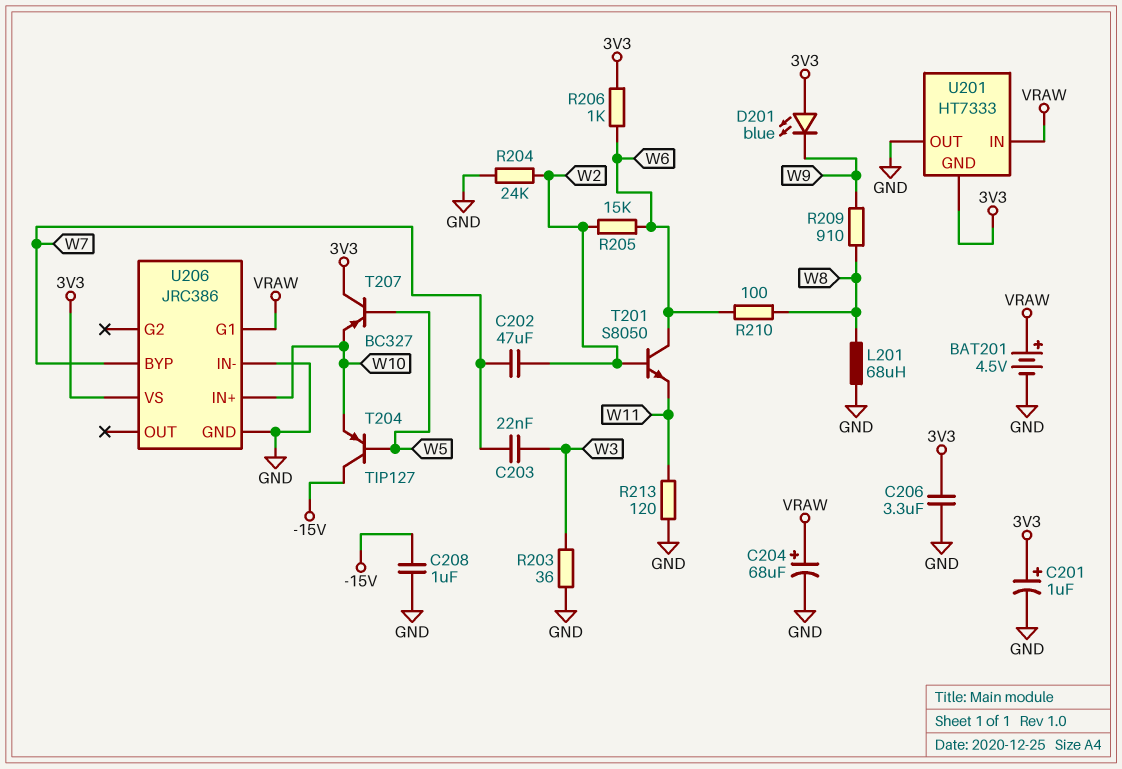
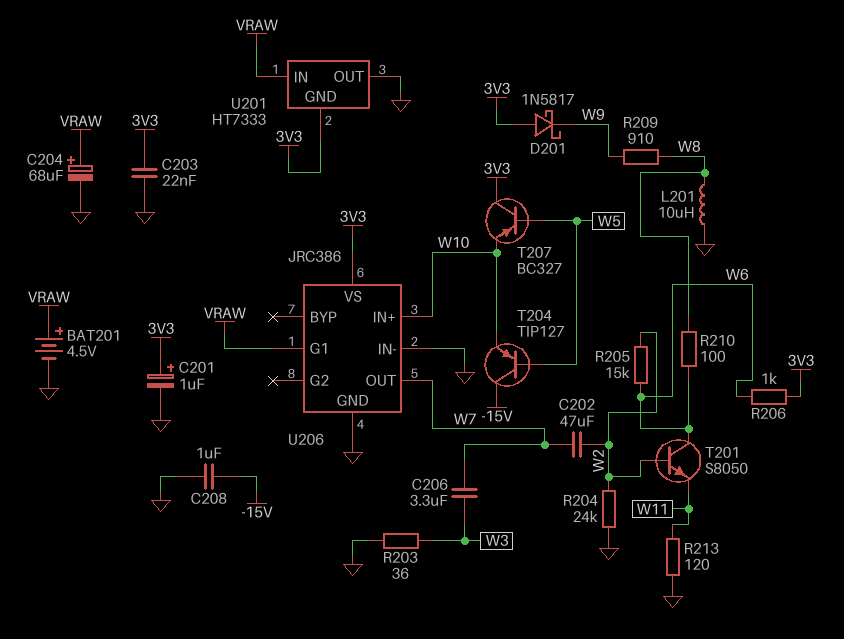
C203: 22nF (W3, W7) -> 22nF (3V3, GND)
C206: 3.3uF (3V3, GND) -> 3.3uF (W3, W7)
D201: LED blue (A 3V3, K W9) -> schottky 1N5817 (A 3V3, K W9)
L201: 68uH (GND, W8) -> 10uH (GND, W8)
U206 pin BYP: W7 -> none
U206 pin OUT: none -> W7

